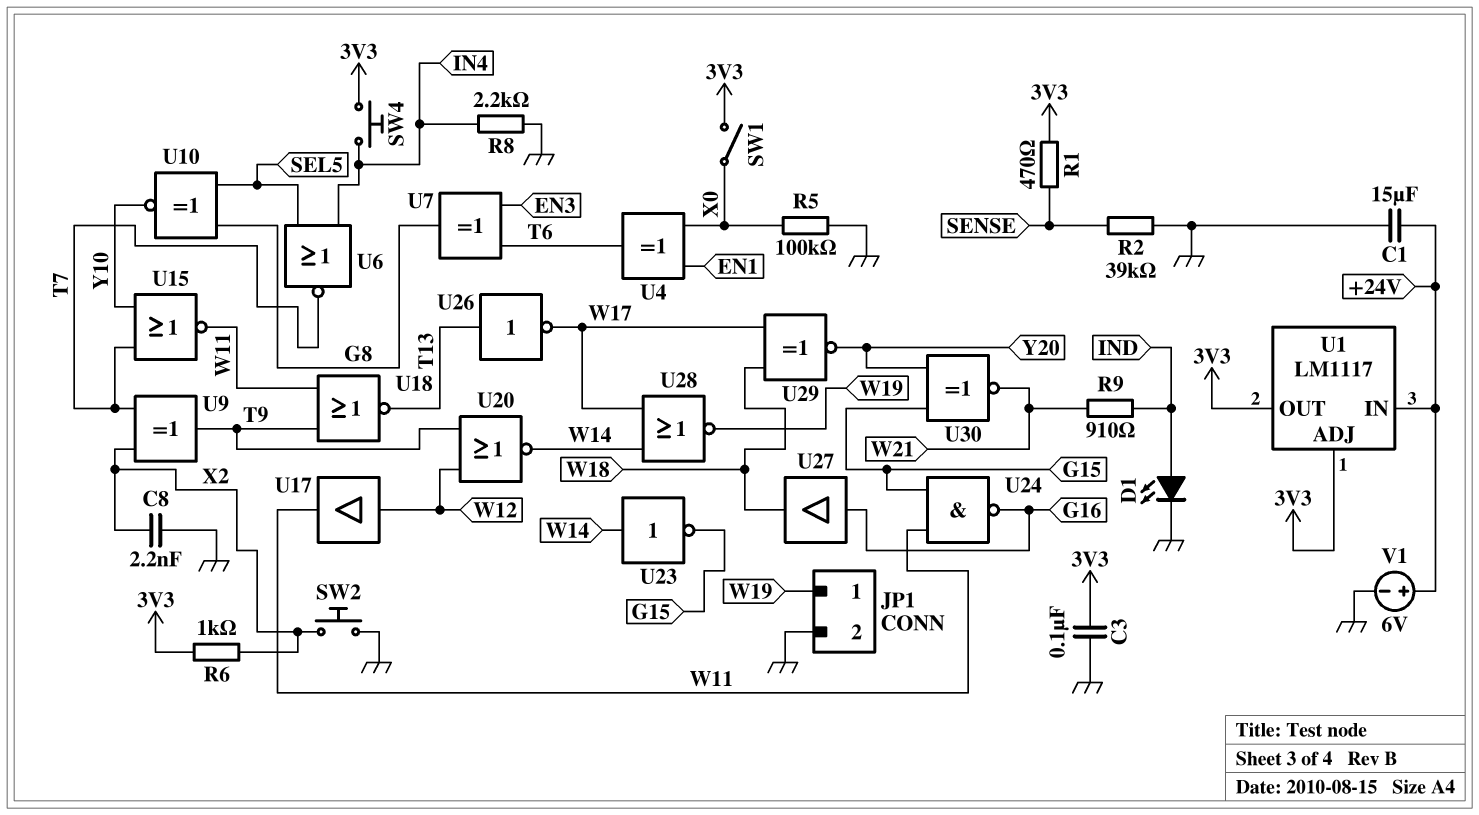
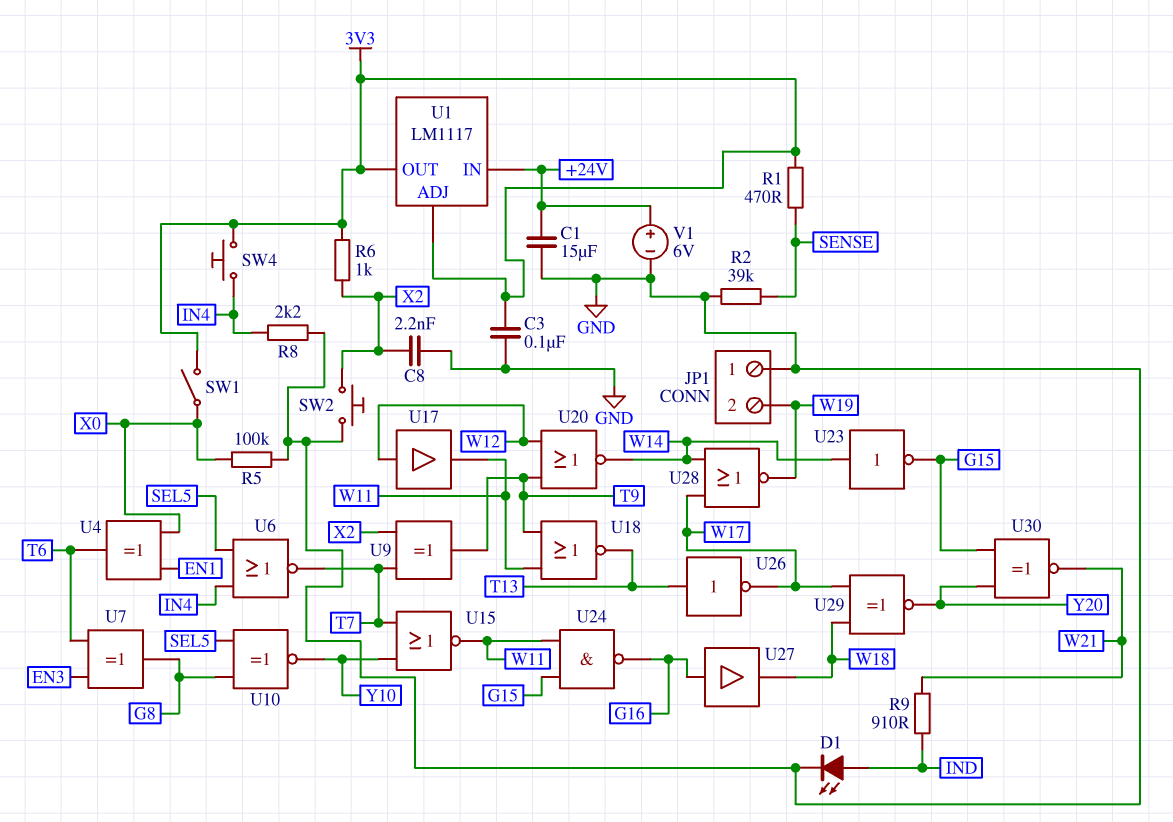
JP1 pin 1: W19 -> GND
JP1 pin 2: GND -> W19

